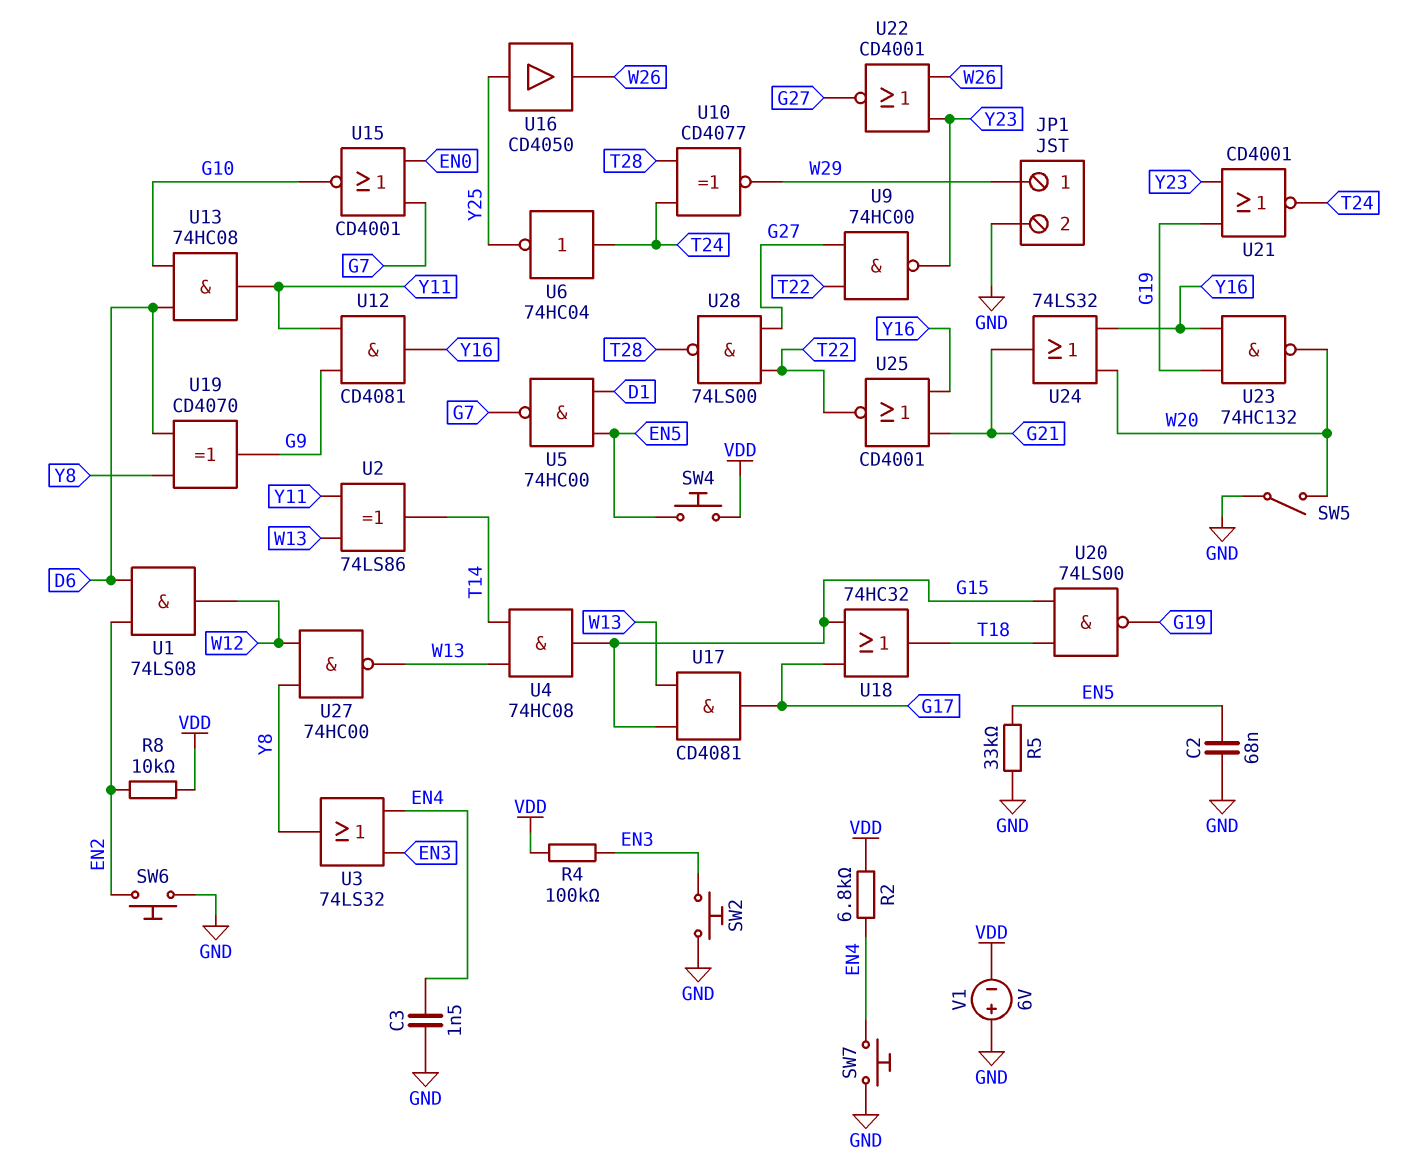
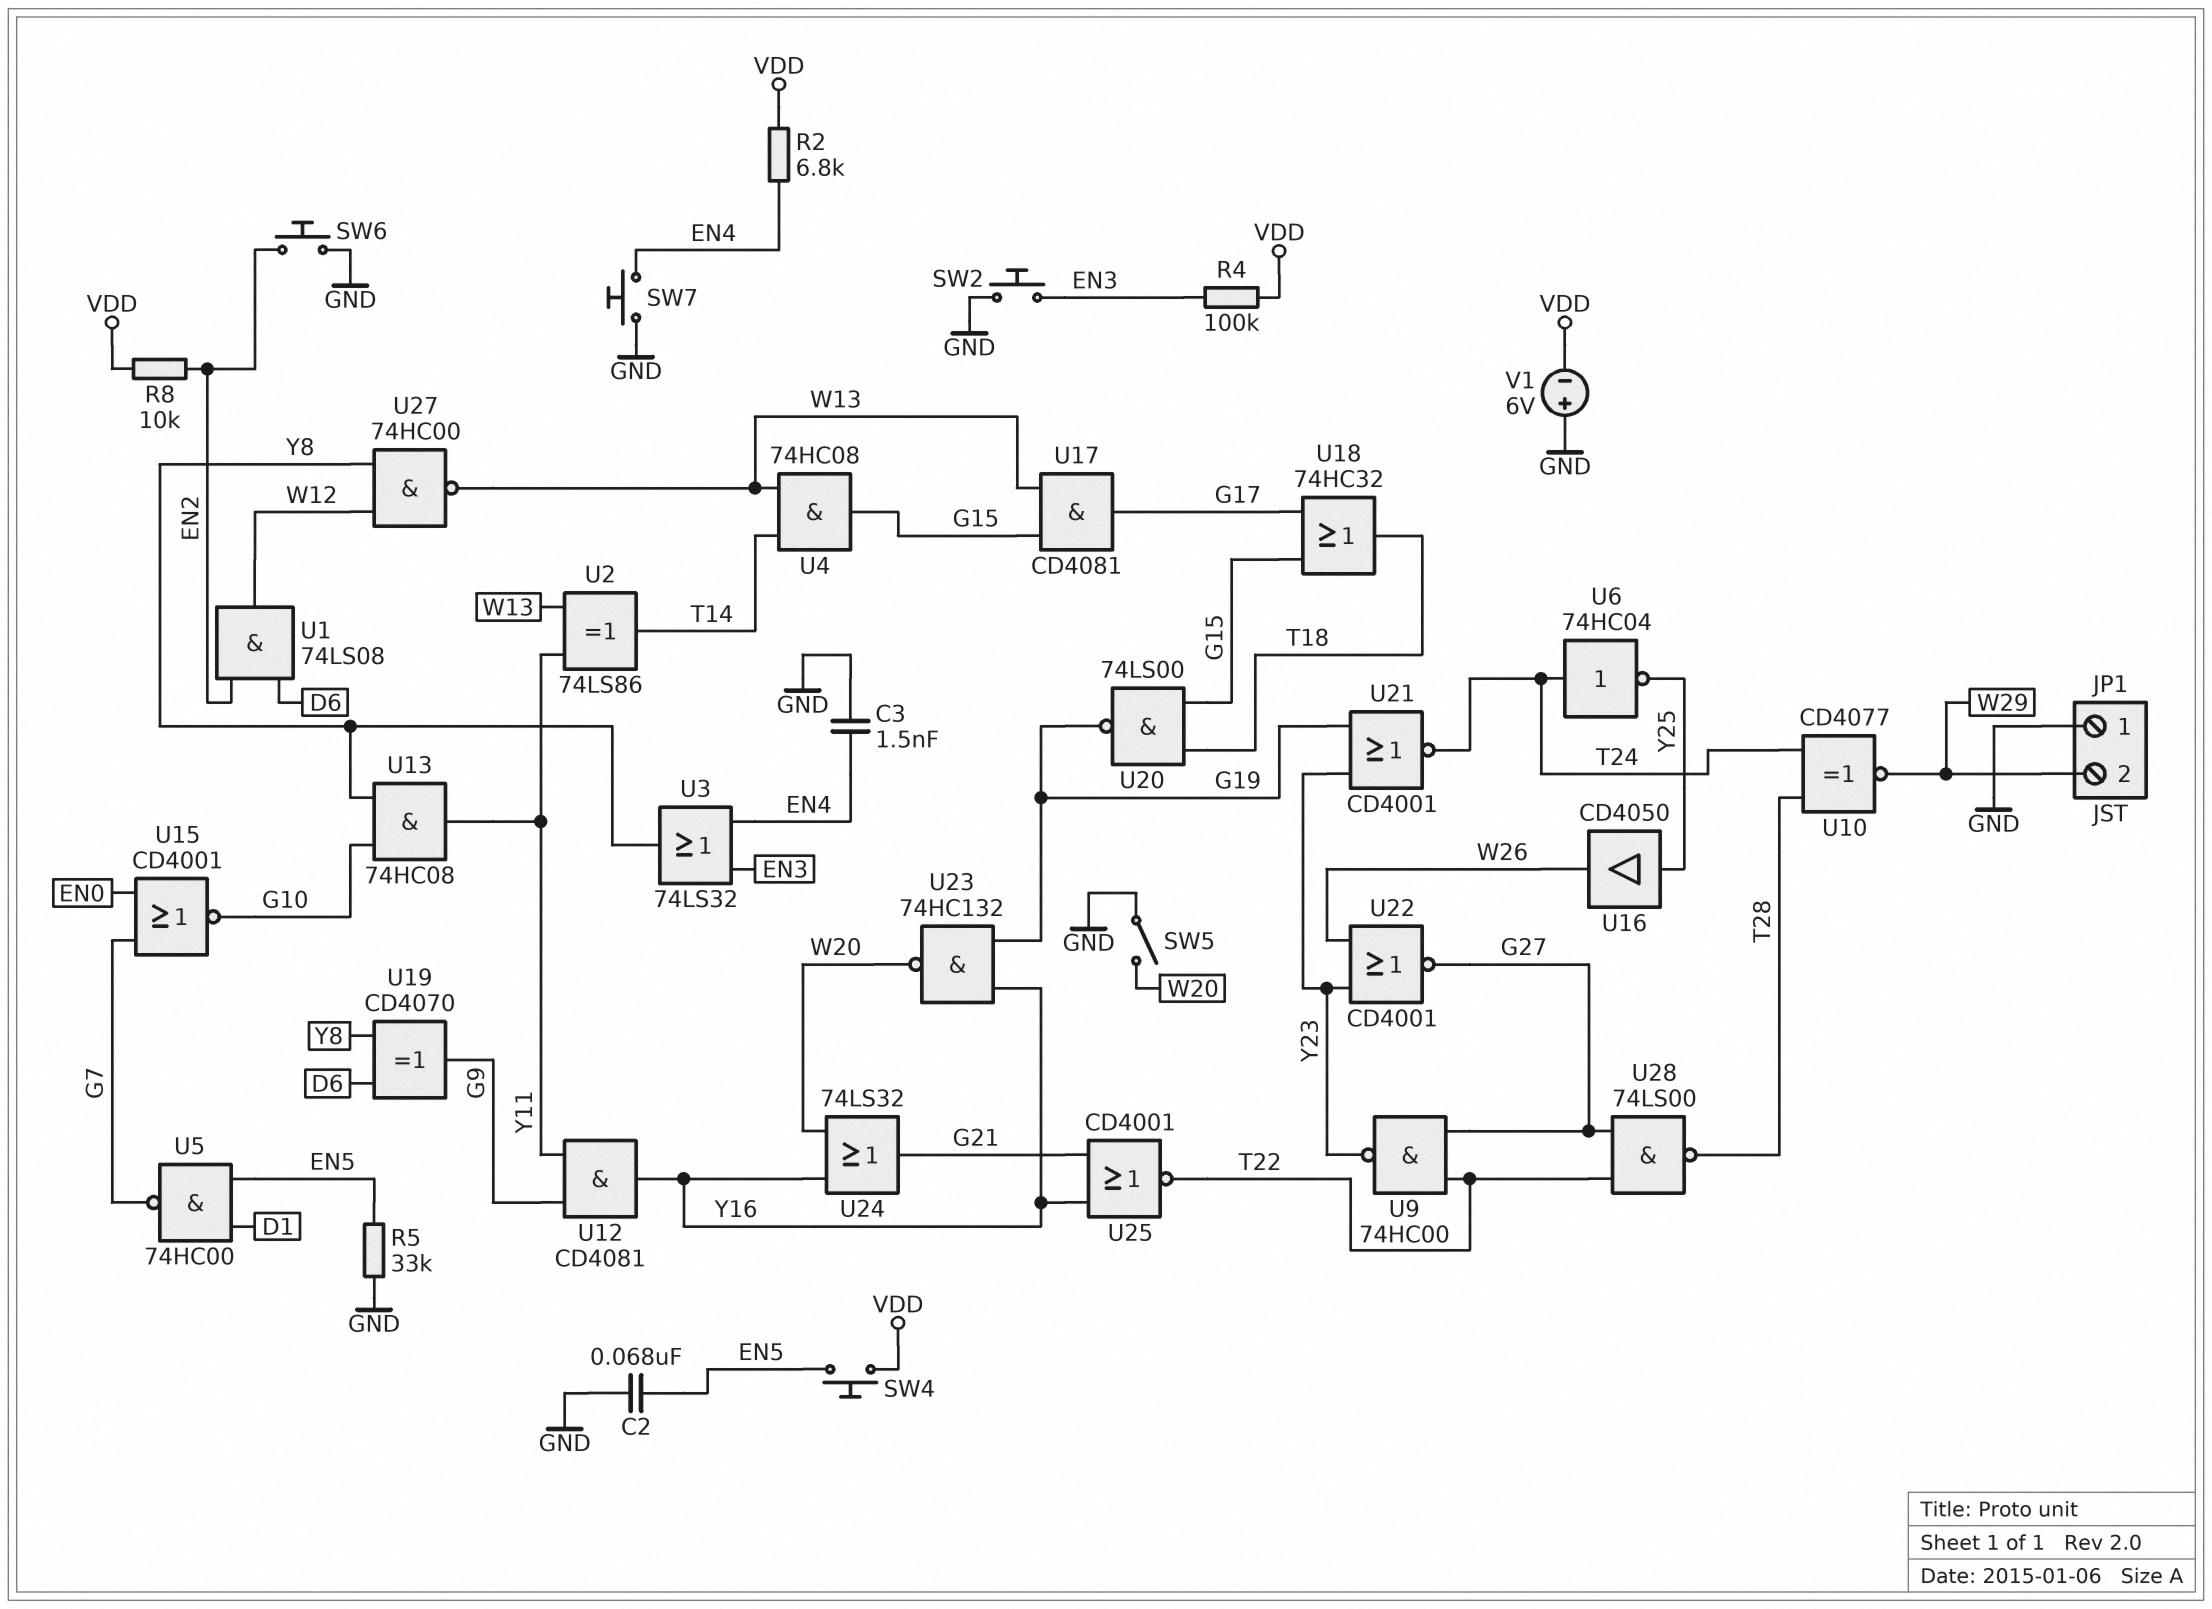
JP1 pin 1: W29 -> GND
JP1 pin 2: GND -> W29
U13: AND 74HC08 (in D6, in G10, out Y11) -> AND 74HC08 (in G10, in Y8, out Y11)

